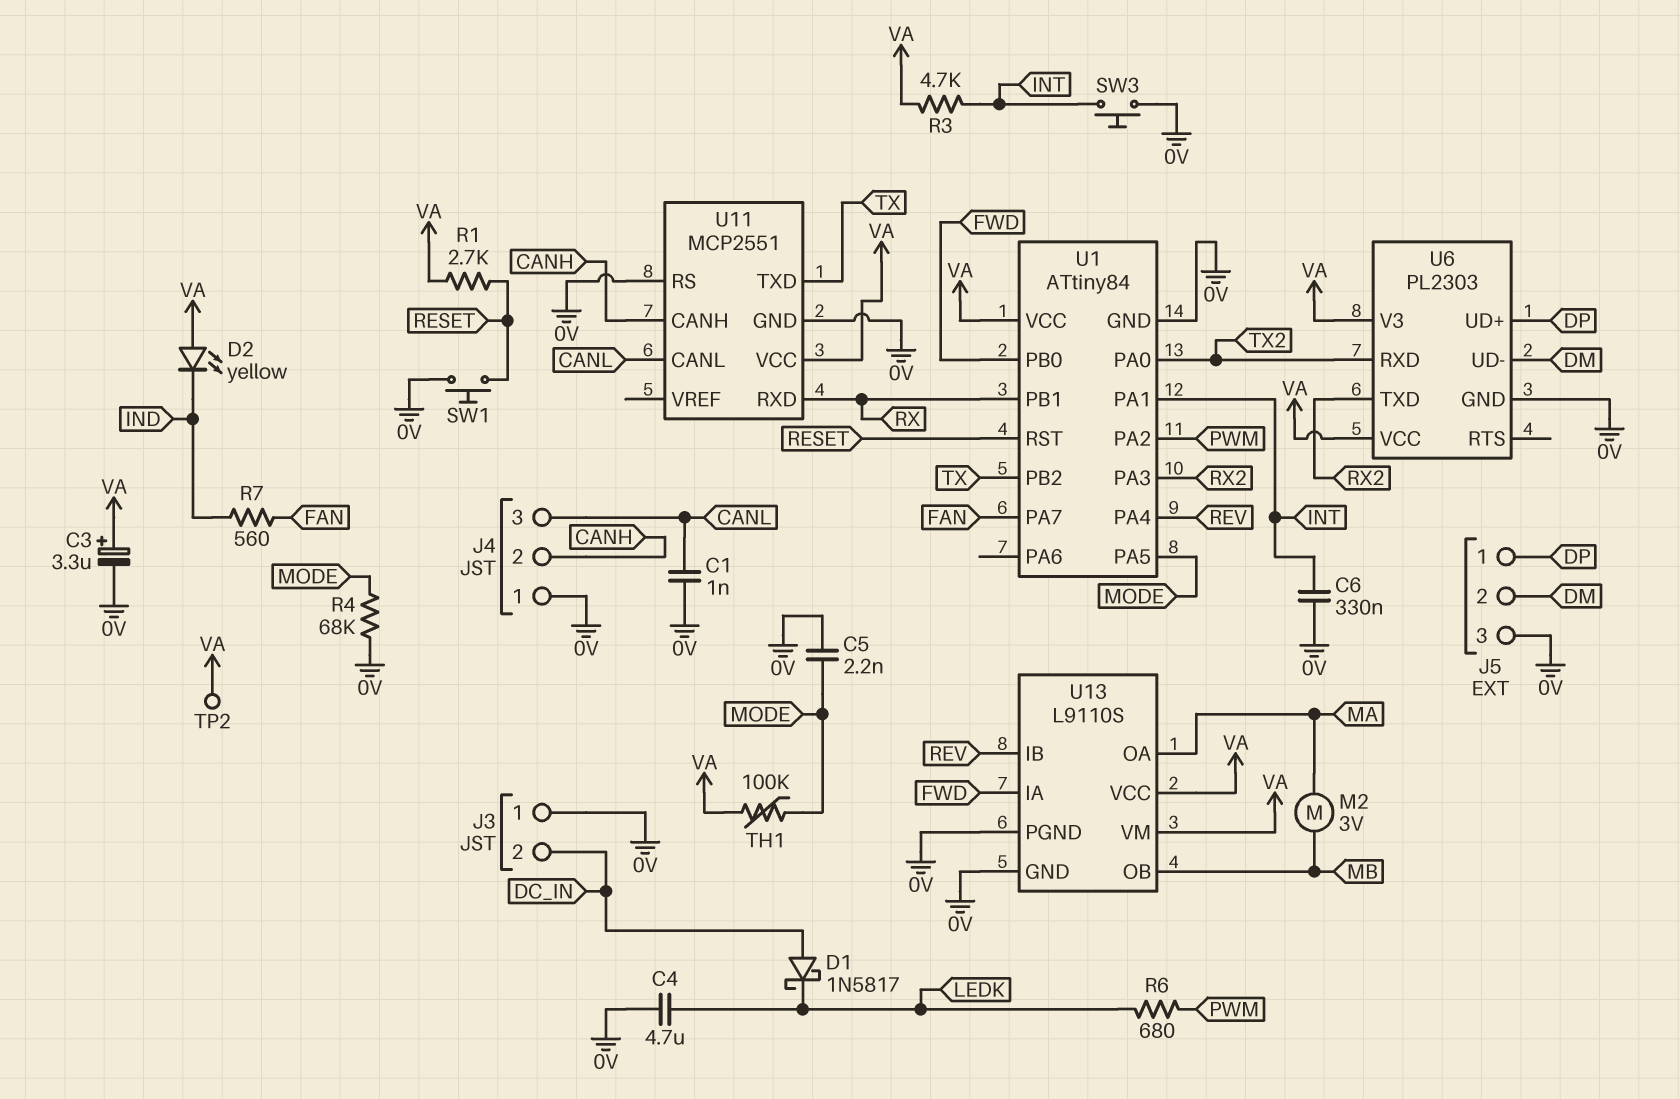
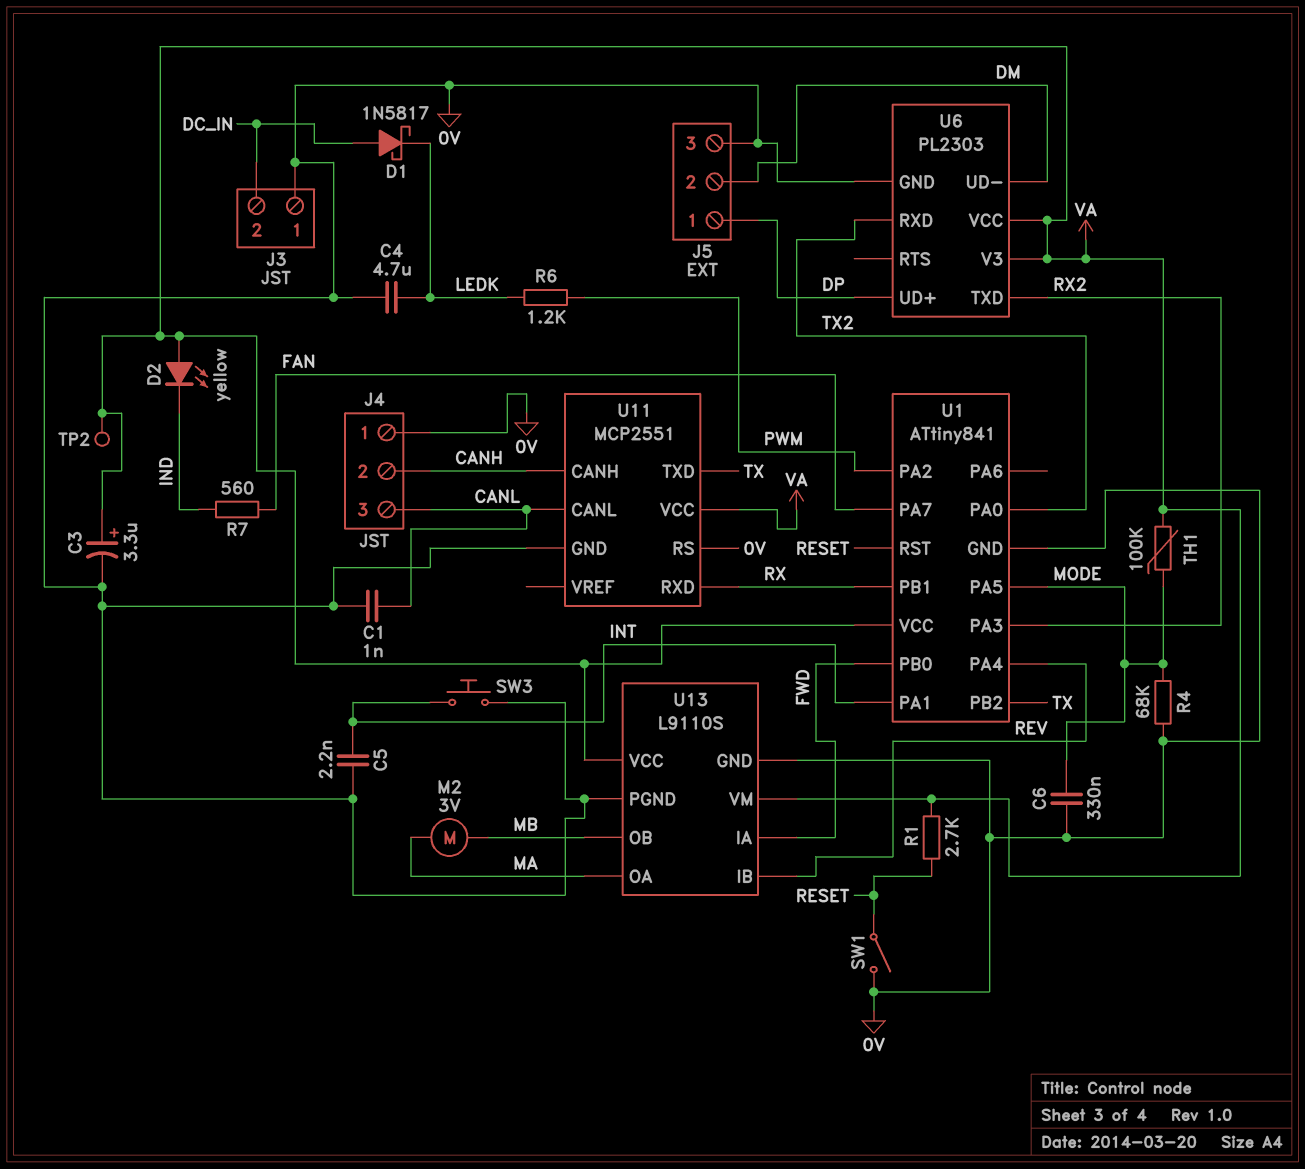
C5: 2.2nF (0V, MODE) -> 2.2nF (0V, INT)
C6: 330nF (0V, INT) -> 330nF (0V, MODE)
R3: 4.7k (INT, VA) -> none
R6: 680 (LEDK, PWM) -> 1.2k (LEDK, PWM)
SW1: button (0V, RESET) -> switch (0V, RESET)
U1: ATtiny84 -> ATtiny841

